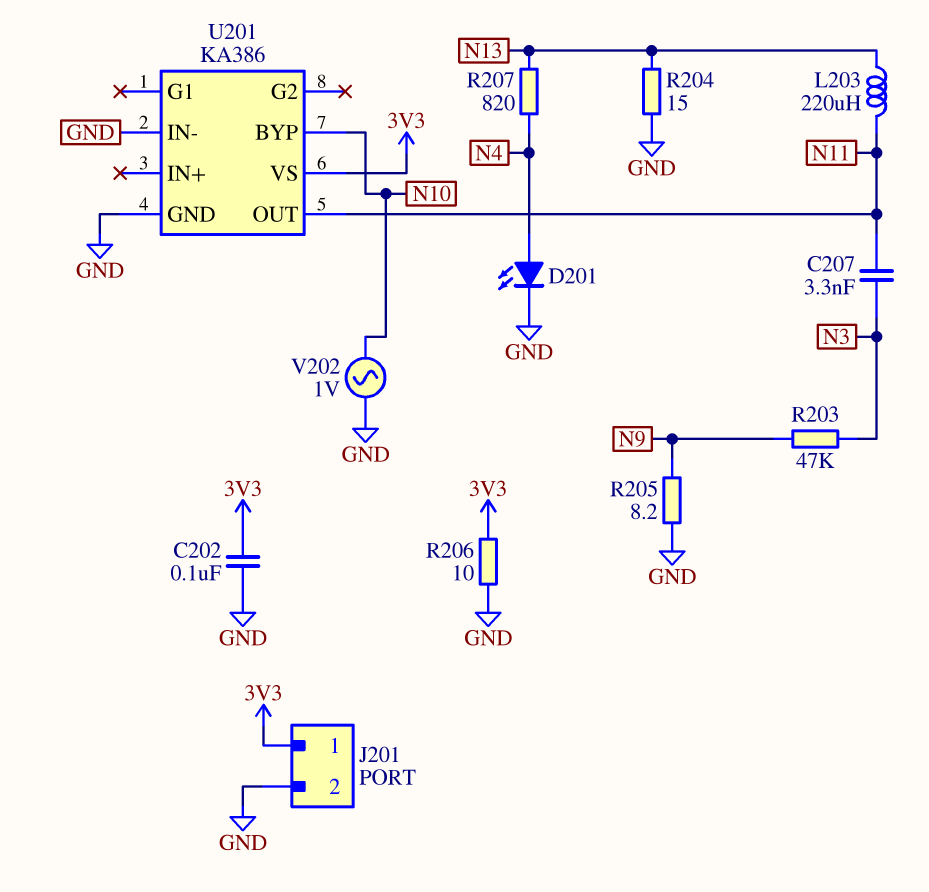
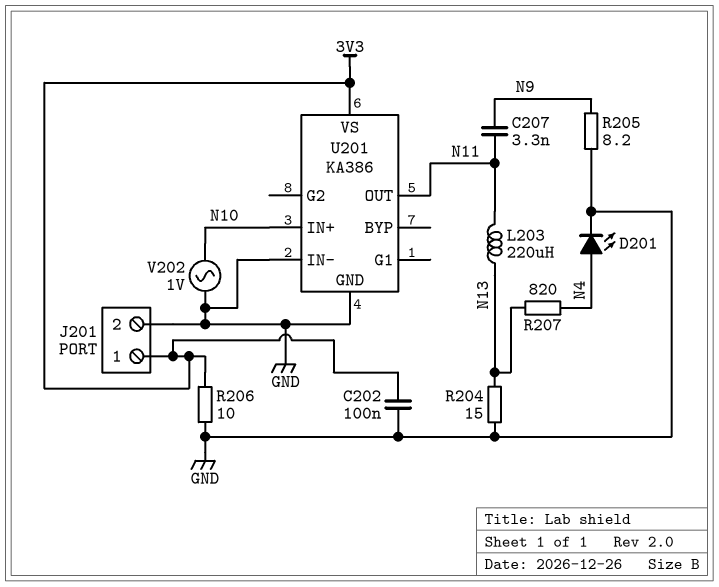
C207: 3.3nF (N3, N11) -> 3.3nF (N9, N11)
R203: 47k (N3, N9) -> none
U201 pin BYP: N10 -> none
U201 pin IN+: none -> N10

